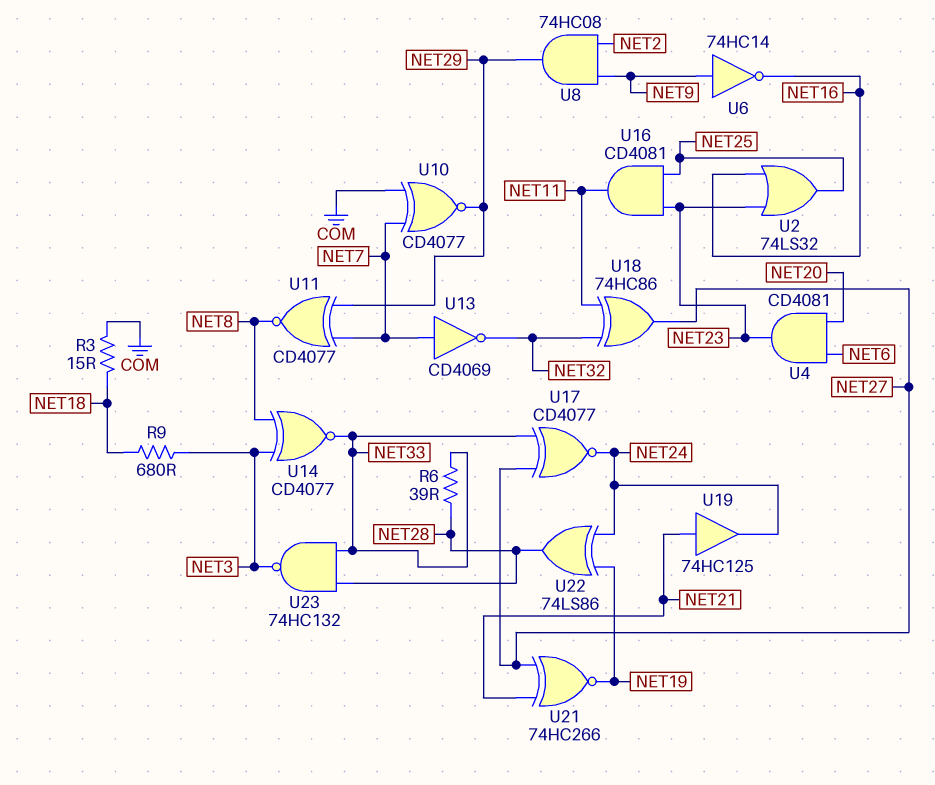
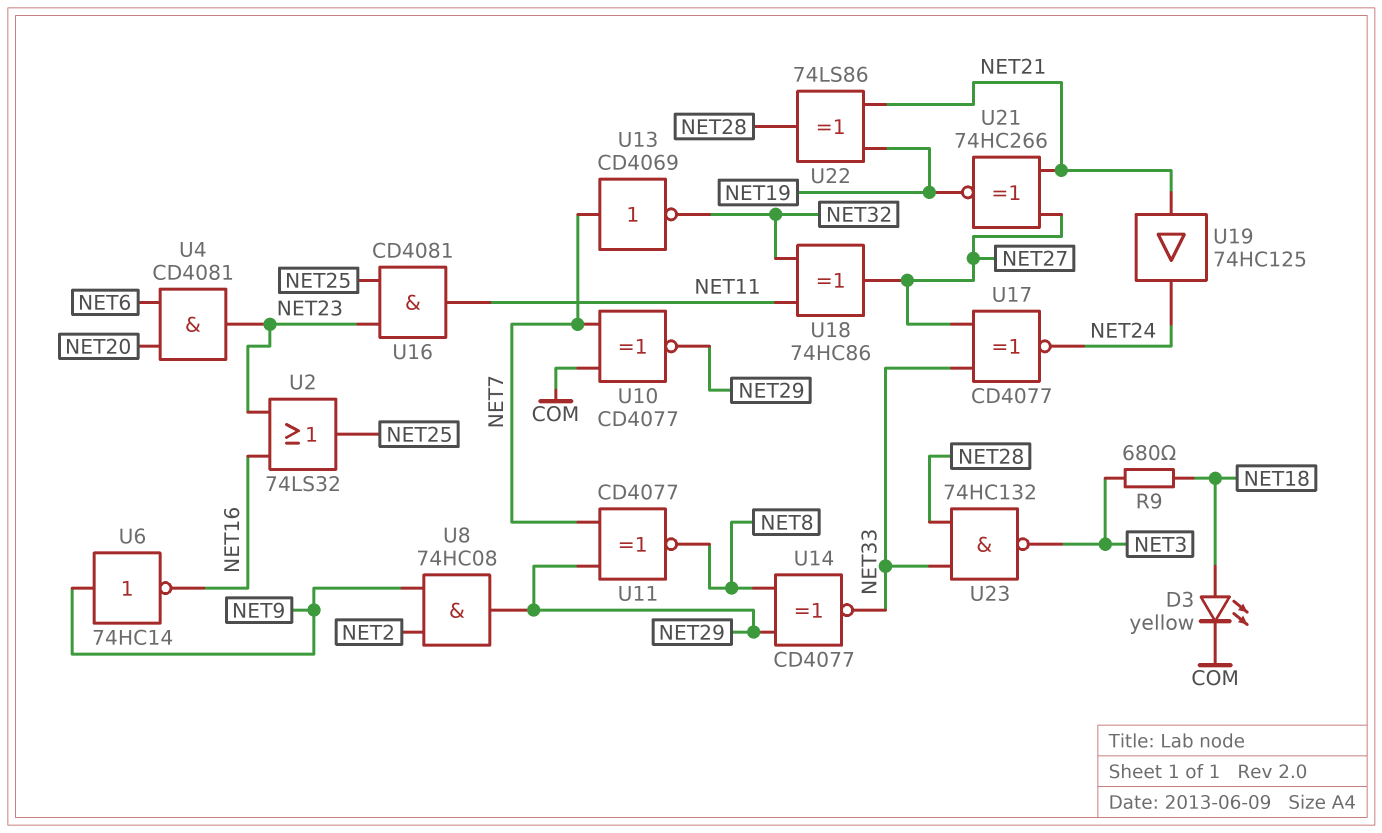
D3: none -> LED yellow (A NET18, K COM)
R3: 15 (COM, NET18) -> none
R6: 39 (NET28, NET33) -> none
U14: XNOR CD4077 (in NET3, in NET8, out NET33) -> XNOR CD4077 (in NET8, in NET29, out NET33)
U22: XOR 74LS86 (in NET19, in NET24, out NET28) -> XOR 74LS86 (in NET19, in NET21, out NET28)

